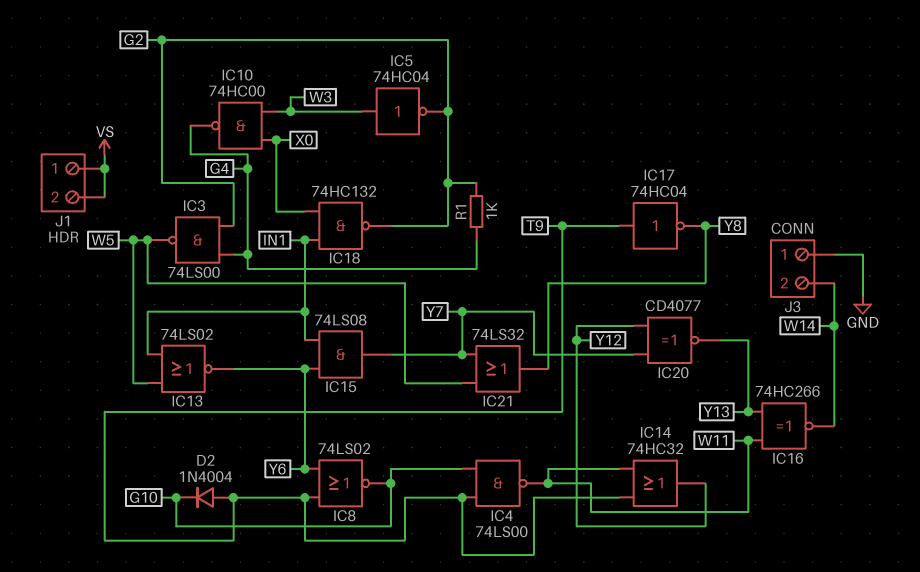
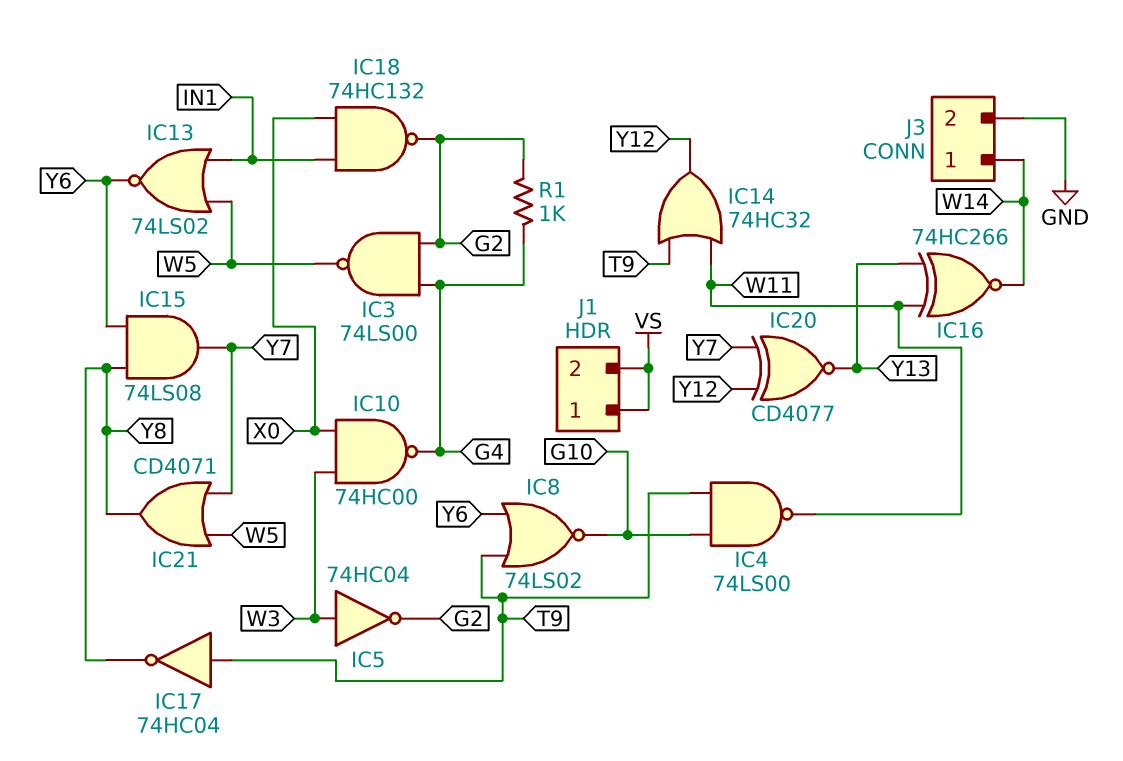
D2: diode 1N4004 (A T9, K G10) -> none
IC15: AND 74LS08 (in IN1, in Y6, out Y7) -> AND 74LS08 (in Y6, in Y8, out Y7)
IC21: OR 74LS32 (in W5, in Y7, out Y8) -> OR CD4071 (in W5, in Y7, out Y8)
J3 pin 1: GND -> W14
J3 pin 2: W14 -> GND

